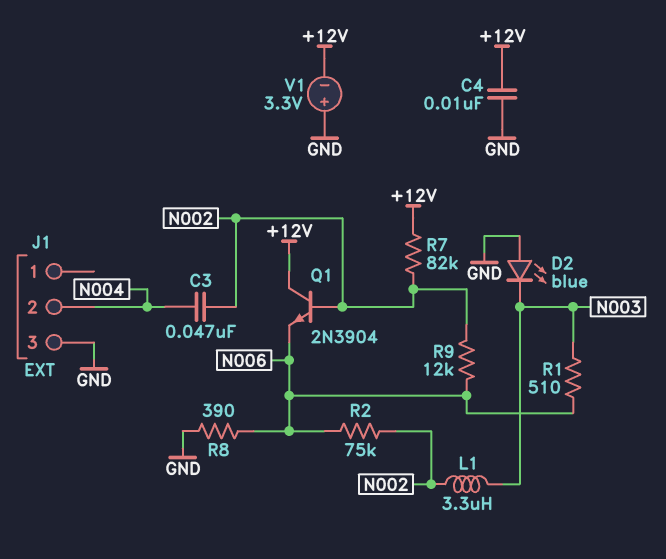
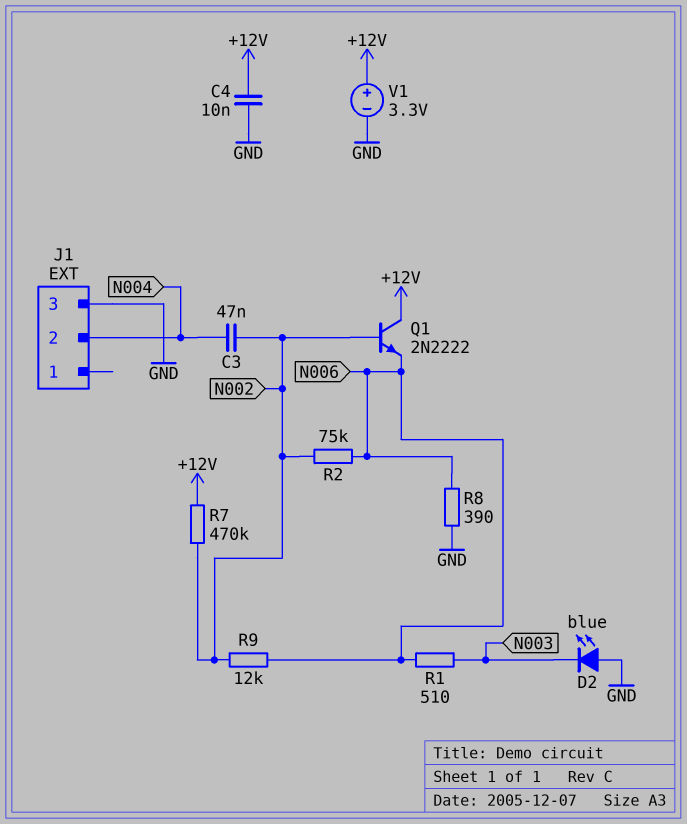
L1: 3.3uH (N002, N003) -> none
Q1: NPN 2N3904 (B N002, C +12V, E N006) -> NPN 2N2222 (B N002, C +12V, E N006)
R7: 82k (+12V, N002) -> 470k (+12V, N002)
V1: 3.3V (plus GND, minus +12V) -> 3.3V (plus +12V, minus GND)

